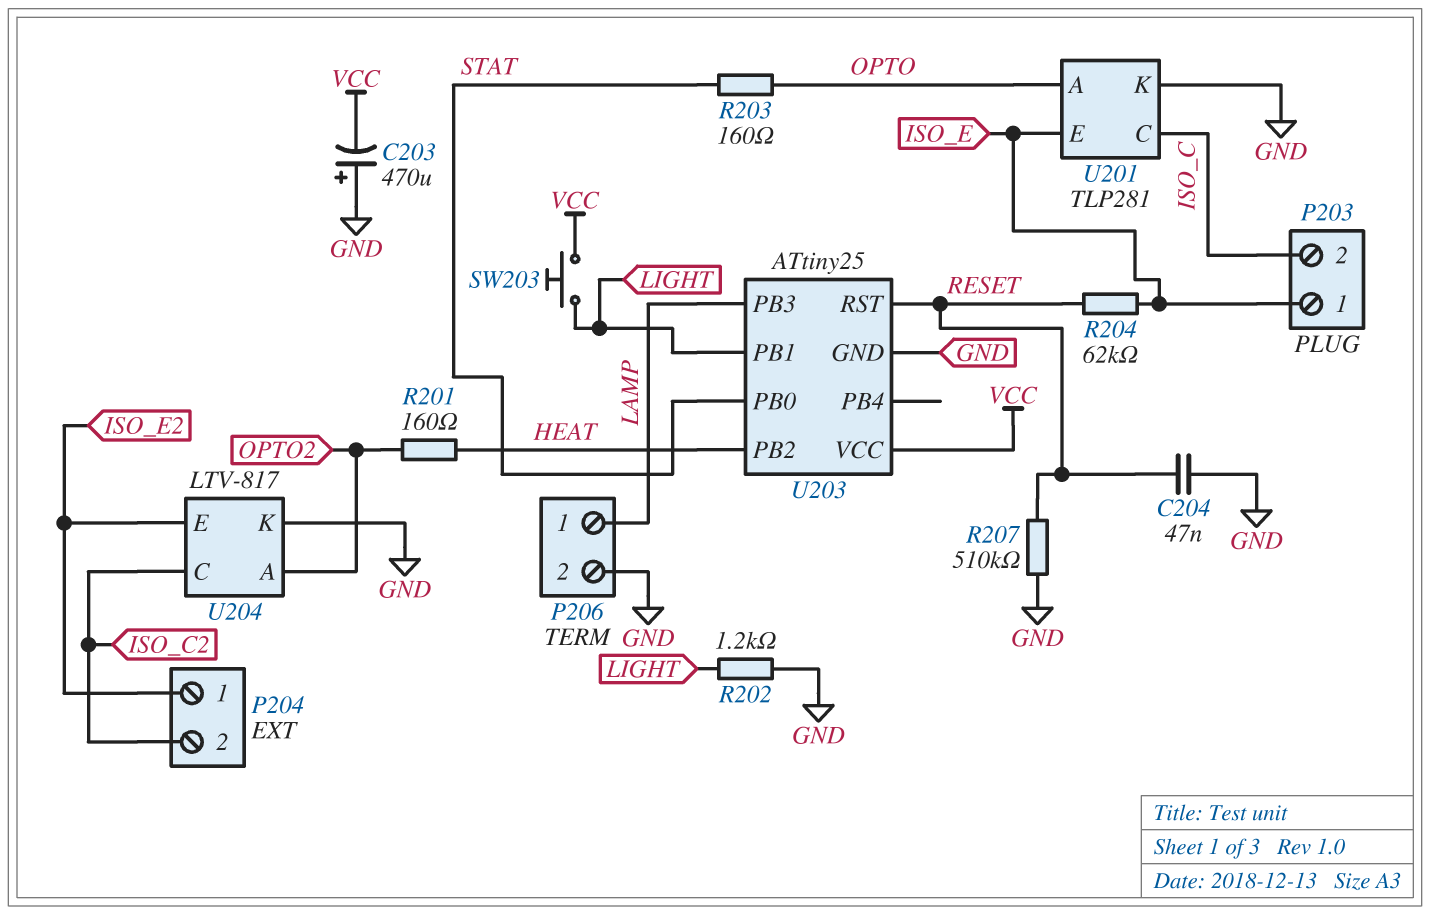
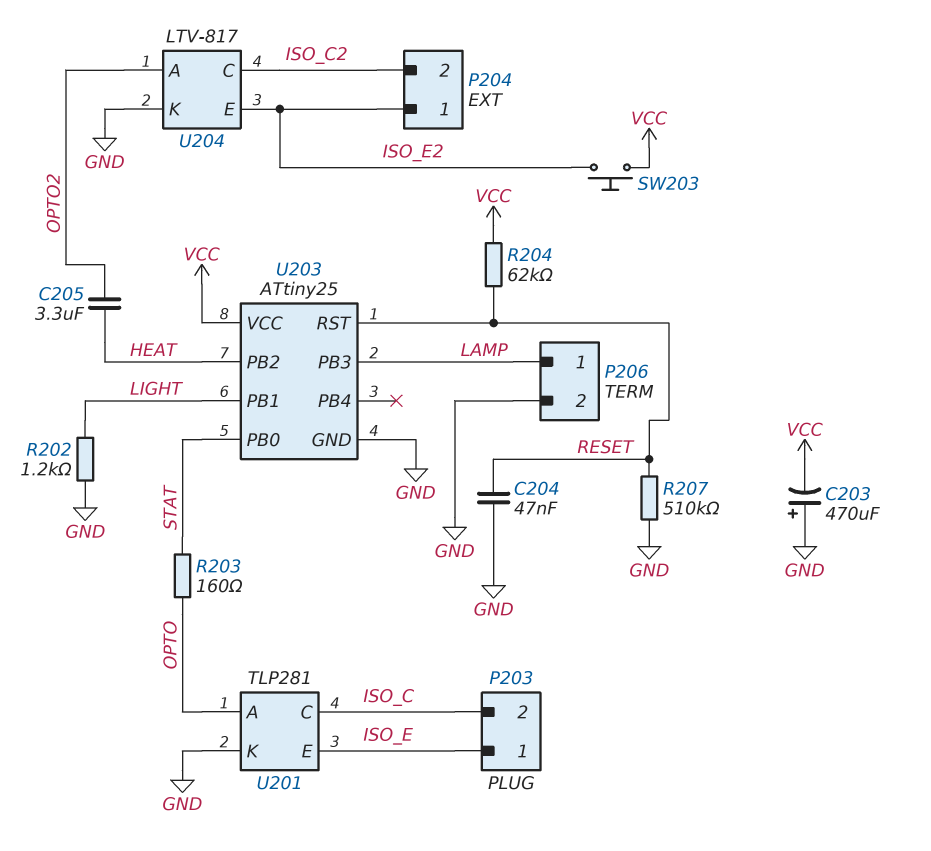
C205: none -> 3.3uF (HEAT, OPTO2)
R201: 160 (HEAT, OPTO2) -> none
R204: 62k (ISO_E, RESET) -> 62k (RESET, VCC)
SW203: button (LIGHT, VCC) -> button (ISO_E2, VCC)

